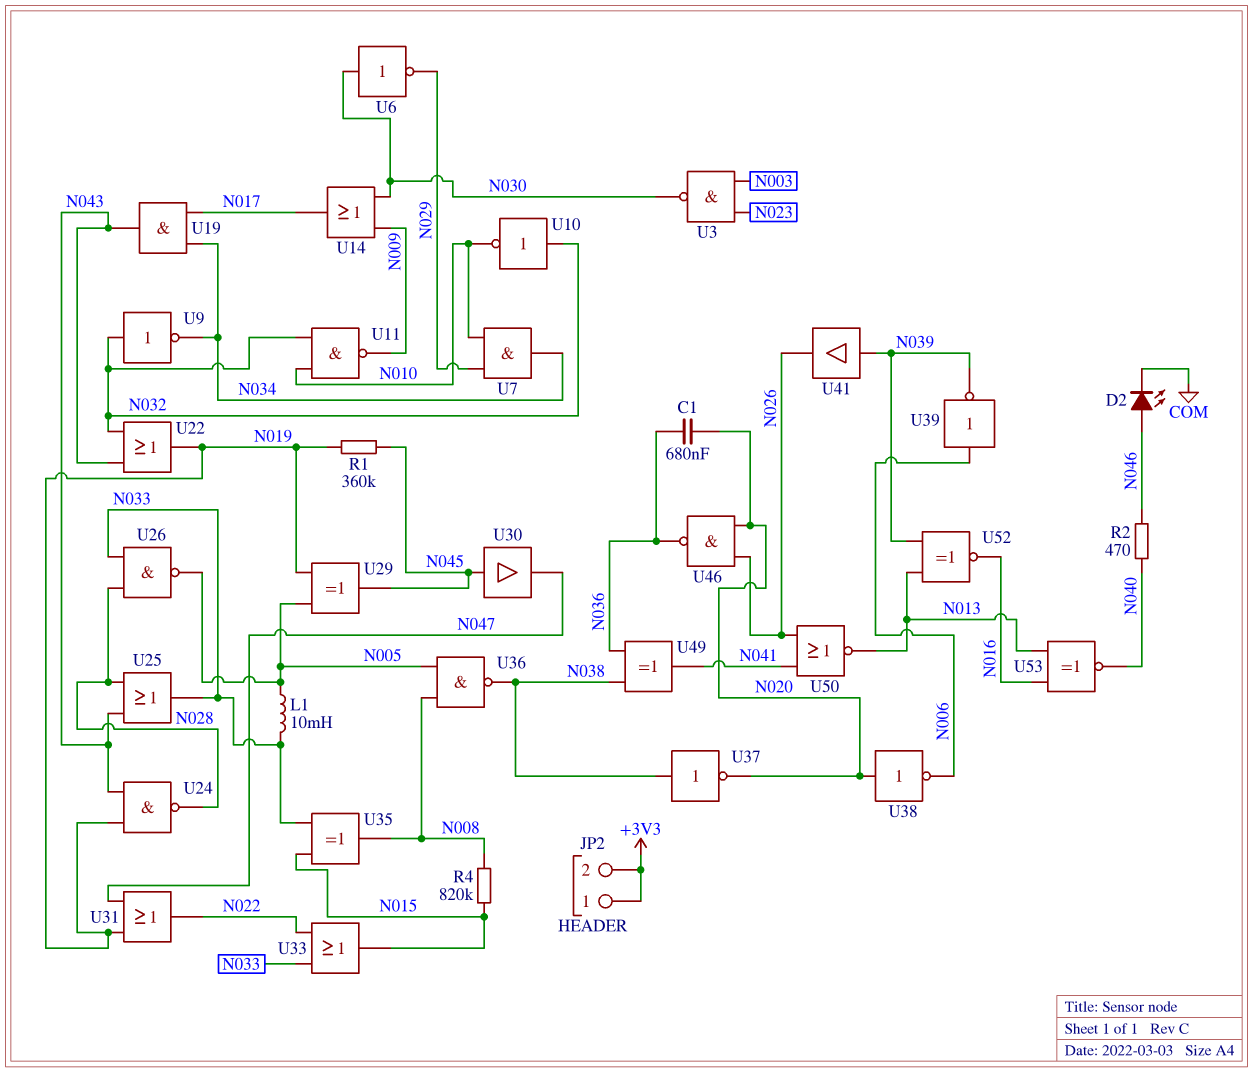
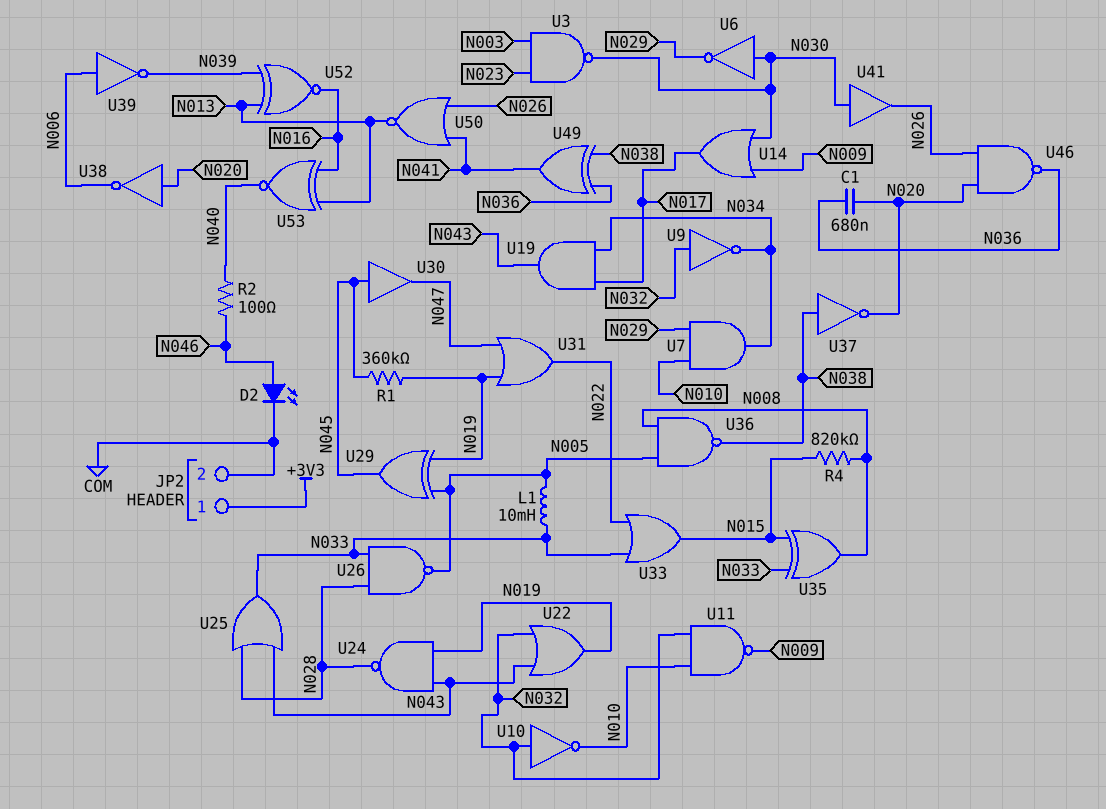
JP2 pin 2: +3V3 -> COM
R2: 470 (N040, N046) -> 100 (N040, N046)
U41: buffer (in N039, out N026) -> buffer (in N030, out N026)

